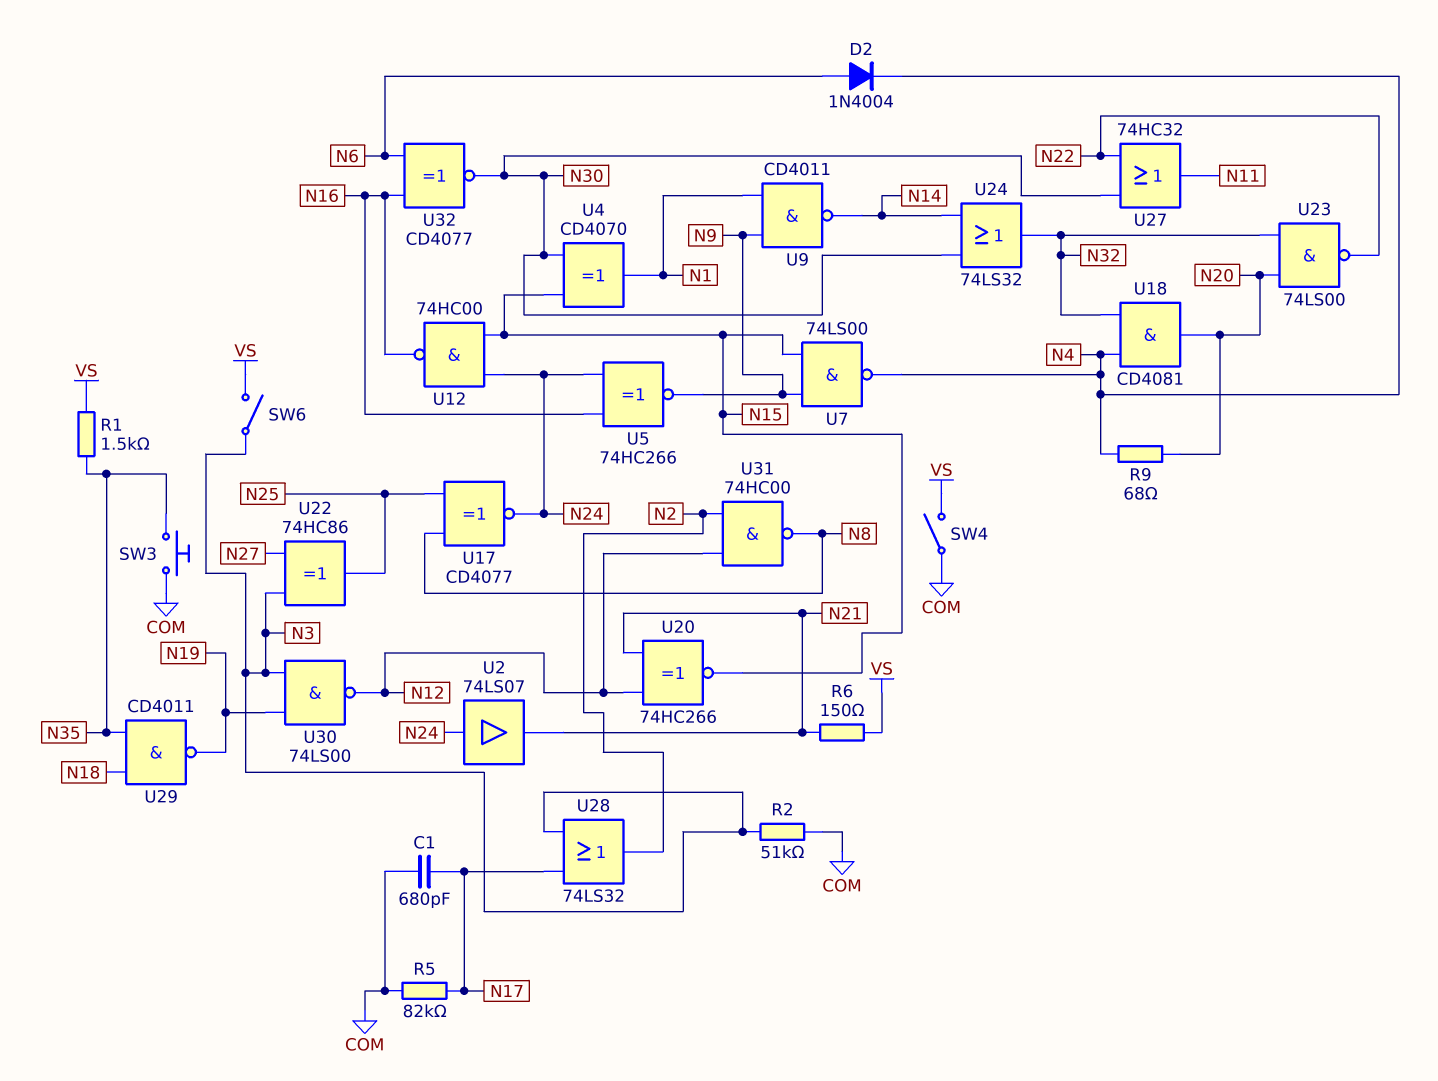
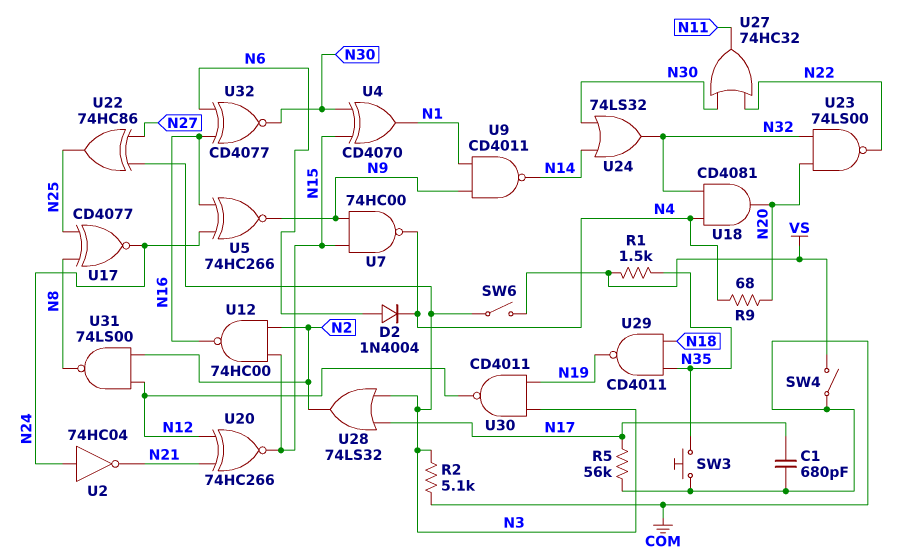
R2: 51k (COM, N3) -> 5.1k (COM, N3)
R5: 82k (COM, N17) -> 56k (COM, N17)
R6: 150 (N21, VS) -> none
U2: buffer 74LS07 (in N24, out N21) -> NOT 74HC04 (in N24, out N21)
U7: NAND 74LS00 (in N9, in N15, out N4) -> NAND 74HC00 (in N9, in N15, out N4)
U12: NAND 74HC00 (in N15, in N24, out N16) -> NAND 74HC00 (in N2, in N15, out N16)
U30: NAND 74LS00 (in N3, in N19, out N12) -> NAND CD4011 (in N3, in N19, out N12)
U31: NAND 74HC00 (in N2, in N12, out N8) -> NAND 74LS00 (in N2, in N12, out N8)

